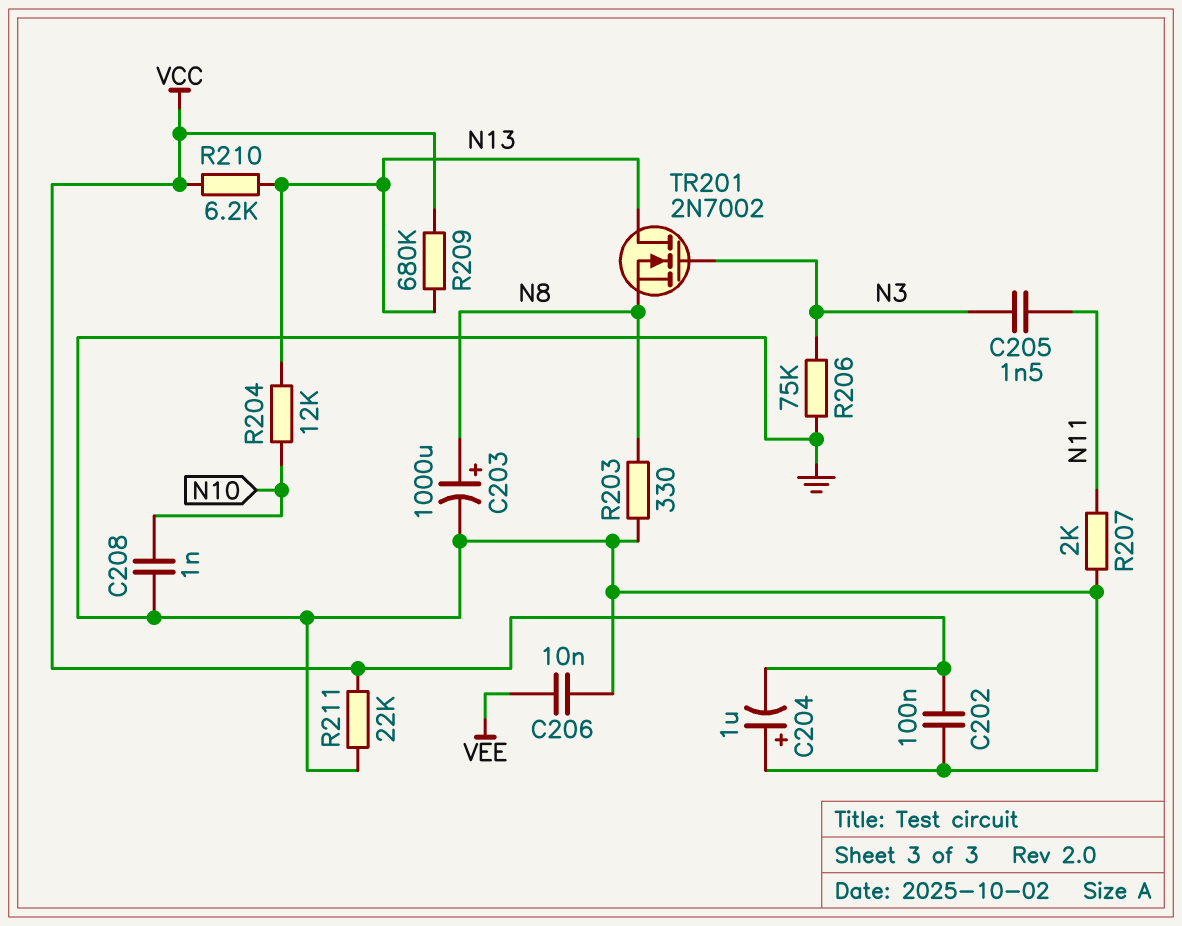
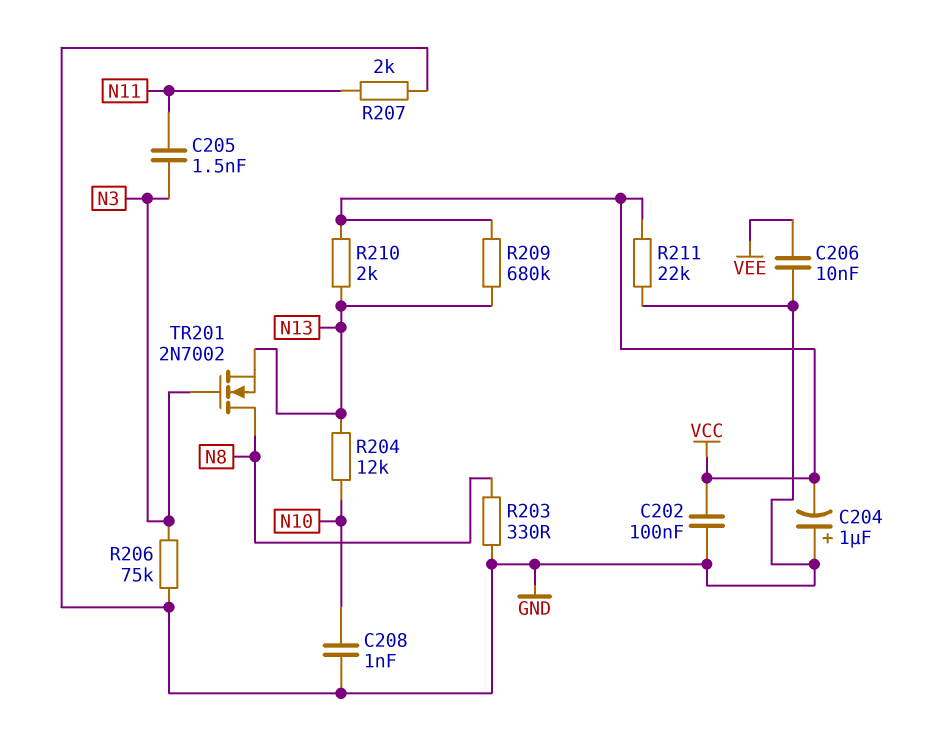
C203: 1000uF (plus N8, minus GND) -> none
R210: 6.2k (N13, VCC) -> 2k (N13, VCC)
TR201: NMOS 2N7002 (G N3, D N13, S N8) -> NMOS 2N7002 (G N3, D N8, S N13)

